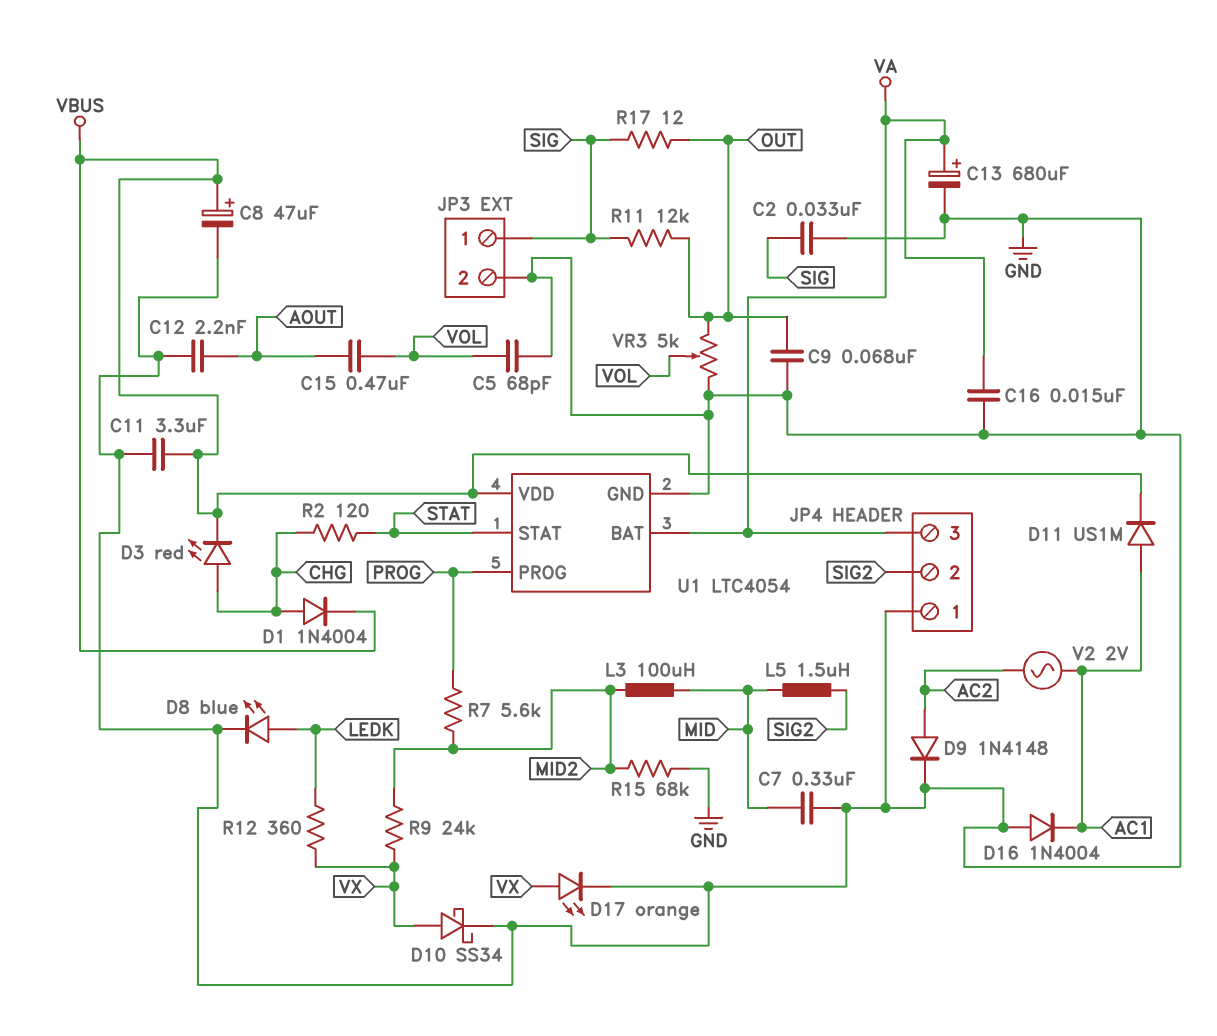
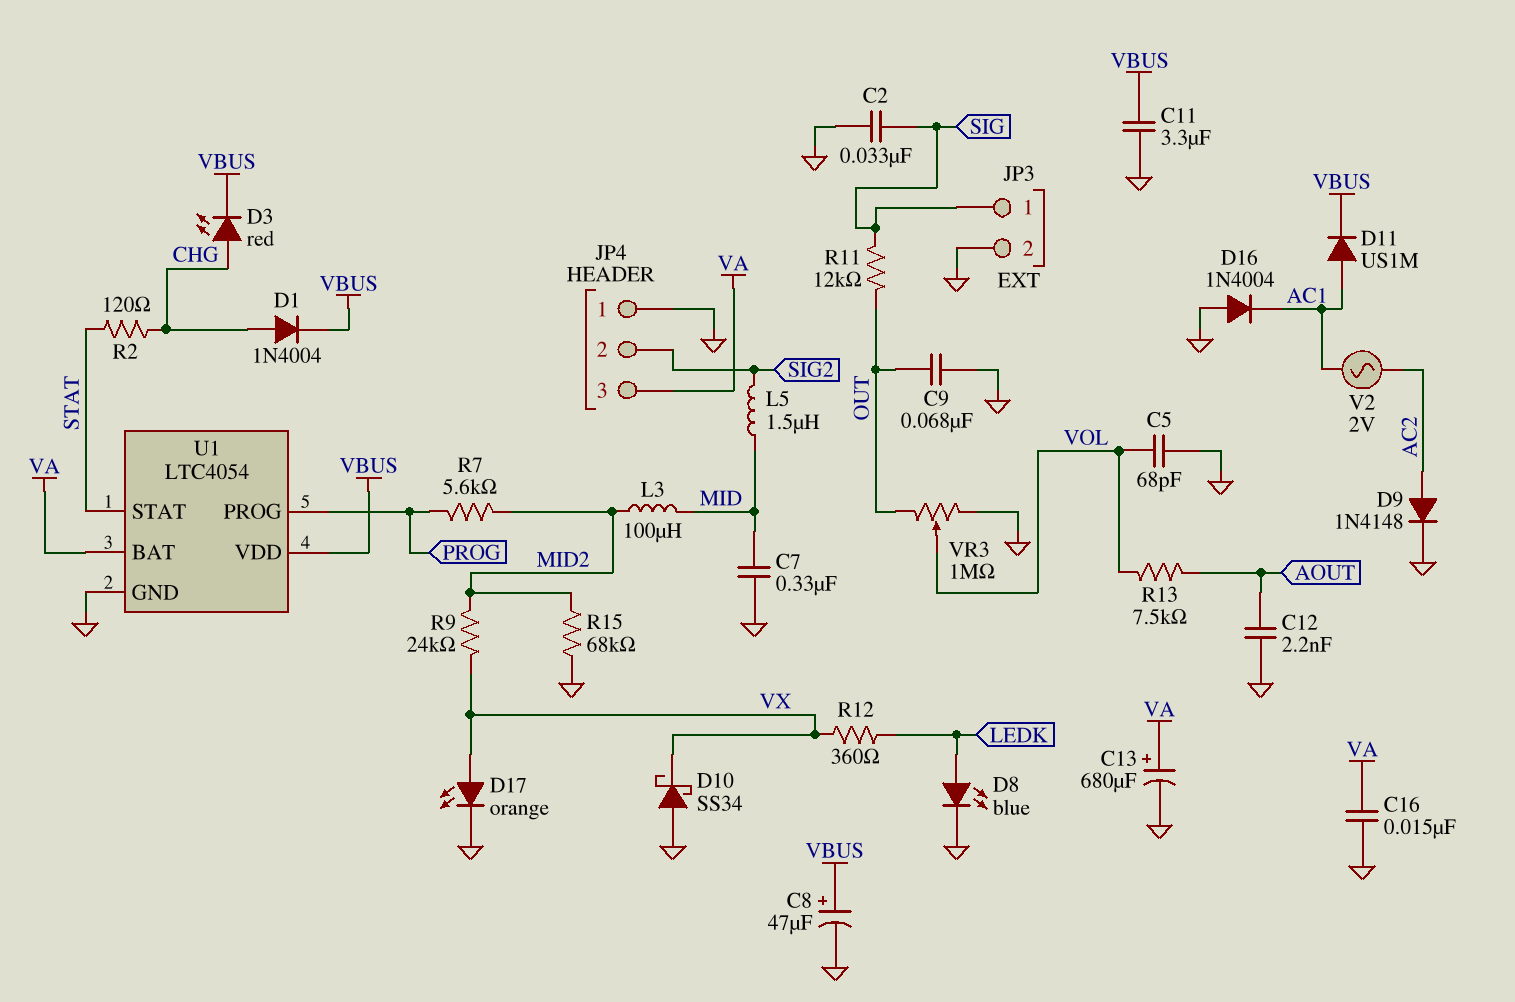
C15: 470nF (AOUT, VOL) -> none
D10: schottky SS34 (A VX, K GND) -> schottky SS34 (A GND, K VX)
R13: none -> 7.5k (AOUT, VOL)
R17: 12 (OUT, SIG) -> none
VR3: 5k (GND, OUT, wiper VOL) -> 1M (GND, OUT, wiper VOL)

